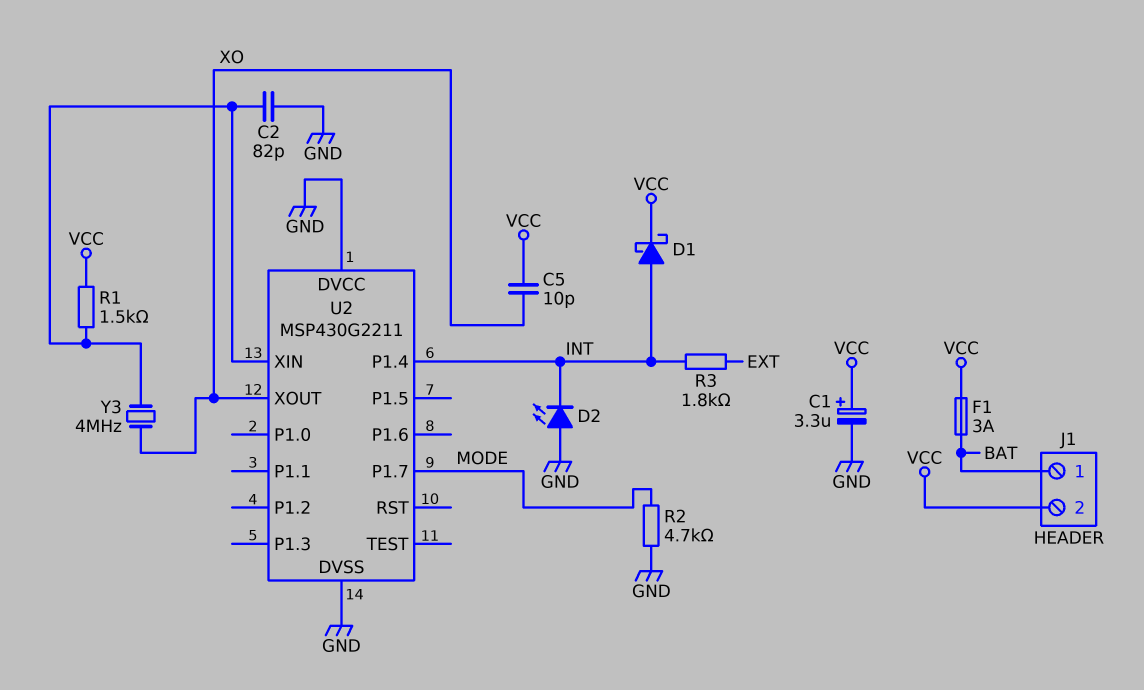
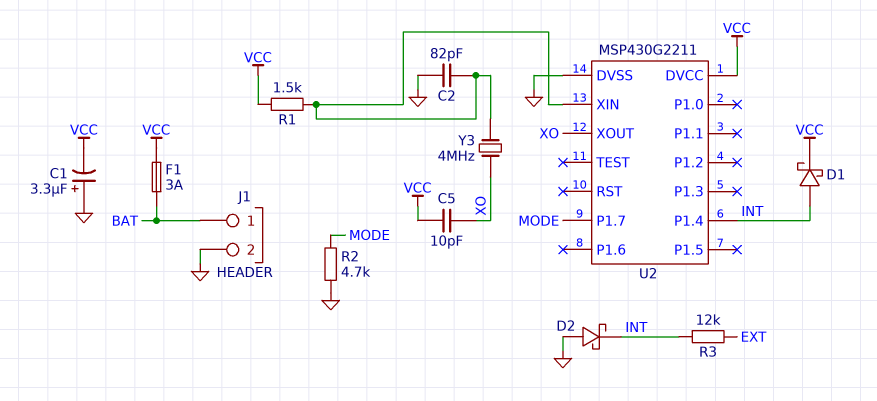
C1: 3.3uF (plus VCC, minus GND) -> 3.3uF (plus GND, minus VCC)
D2: LED (A GND, K INT) -> schottky (A GND, K INT)
J1 pin 2: VCC -> GND
R3: 1.8k (EXT, INT) -> 12k (EXT, INT)
U2 pin DVCC: GND -> VCC

